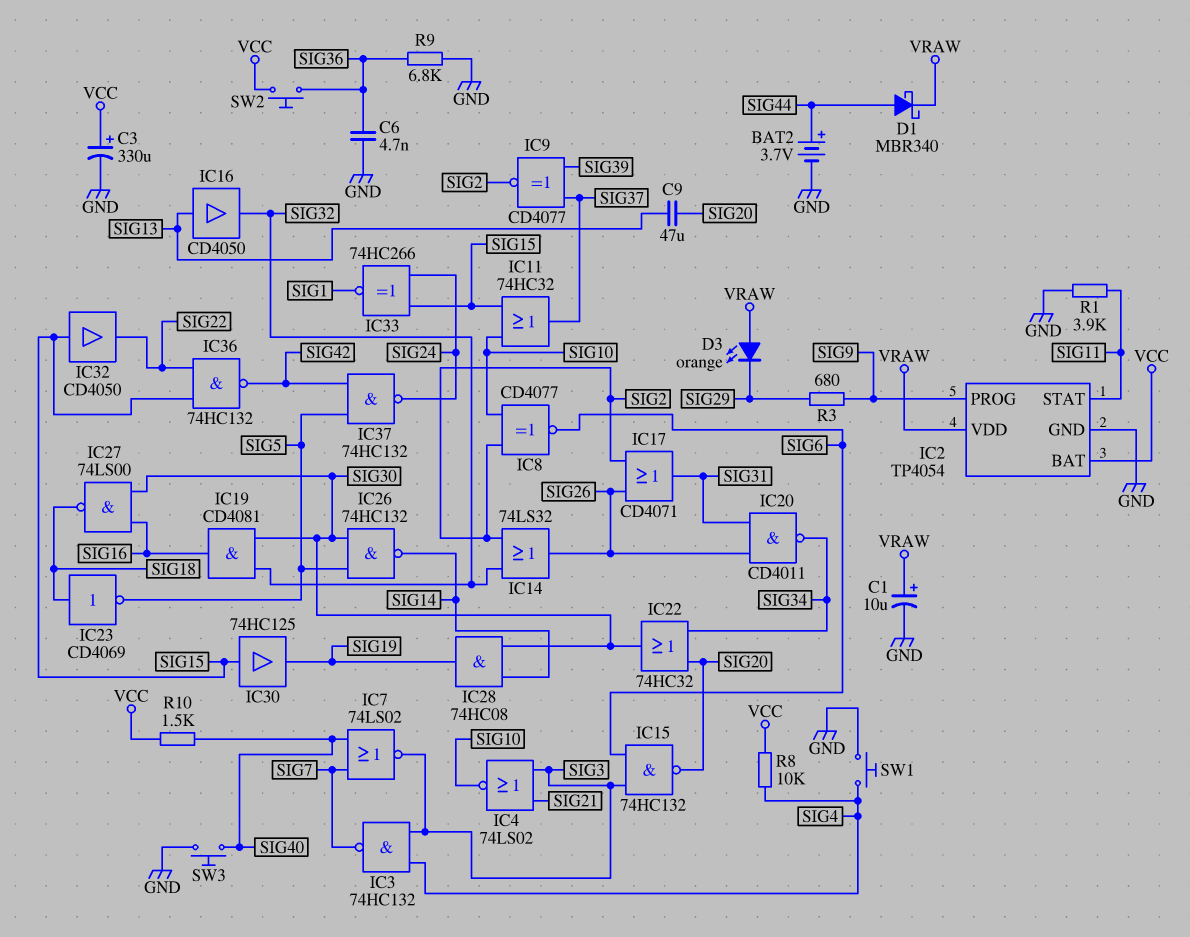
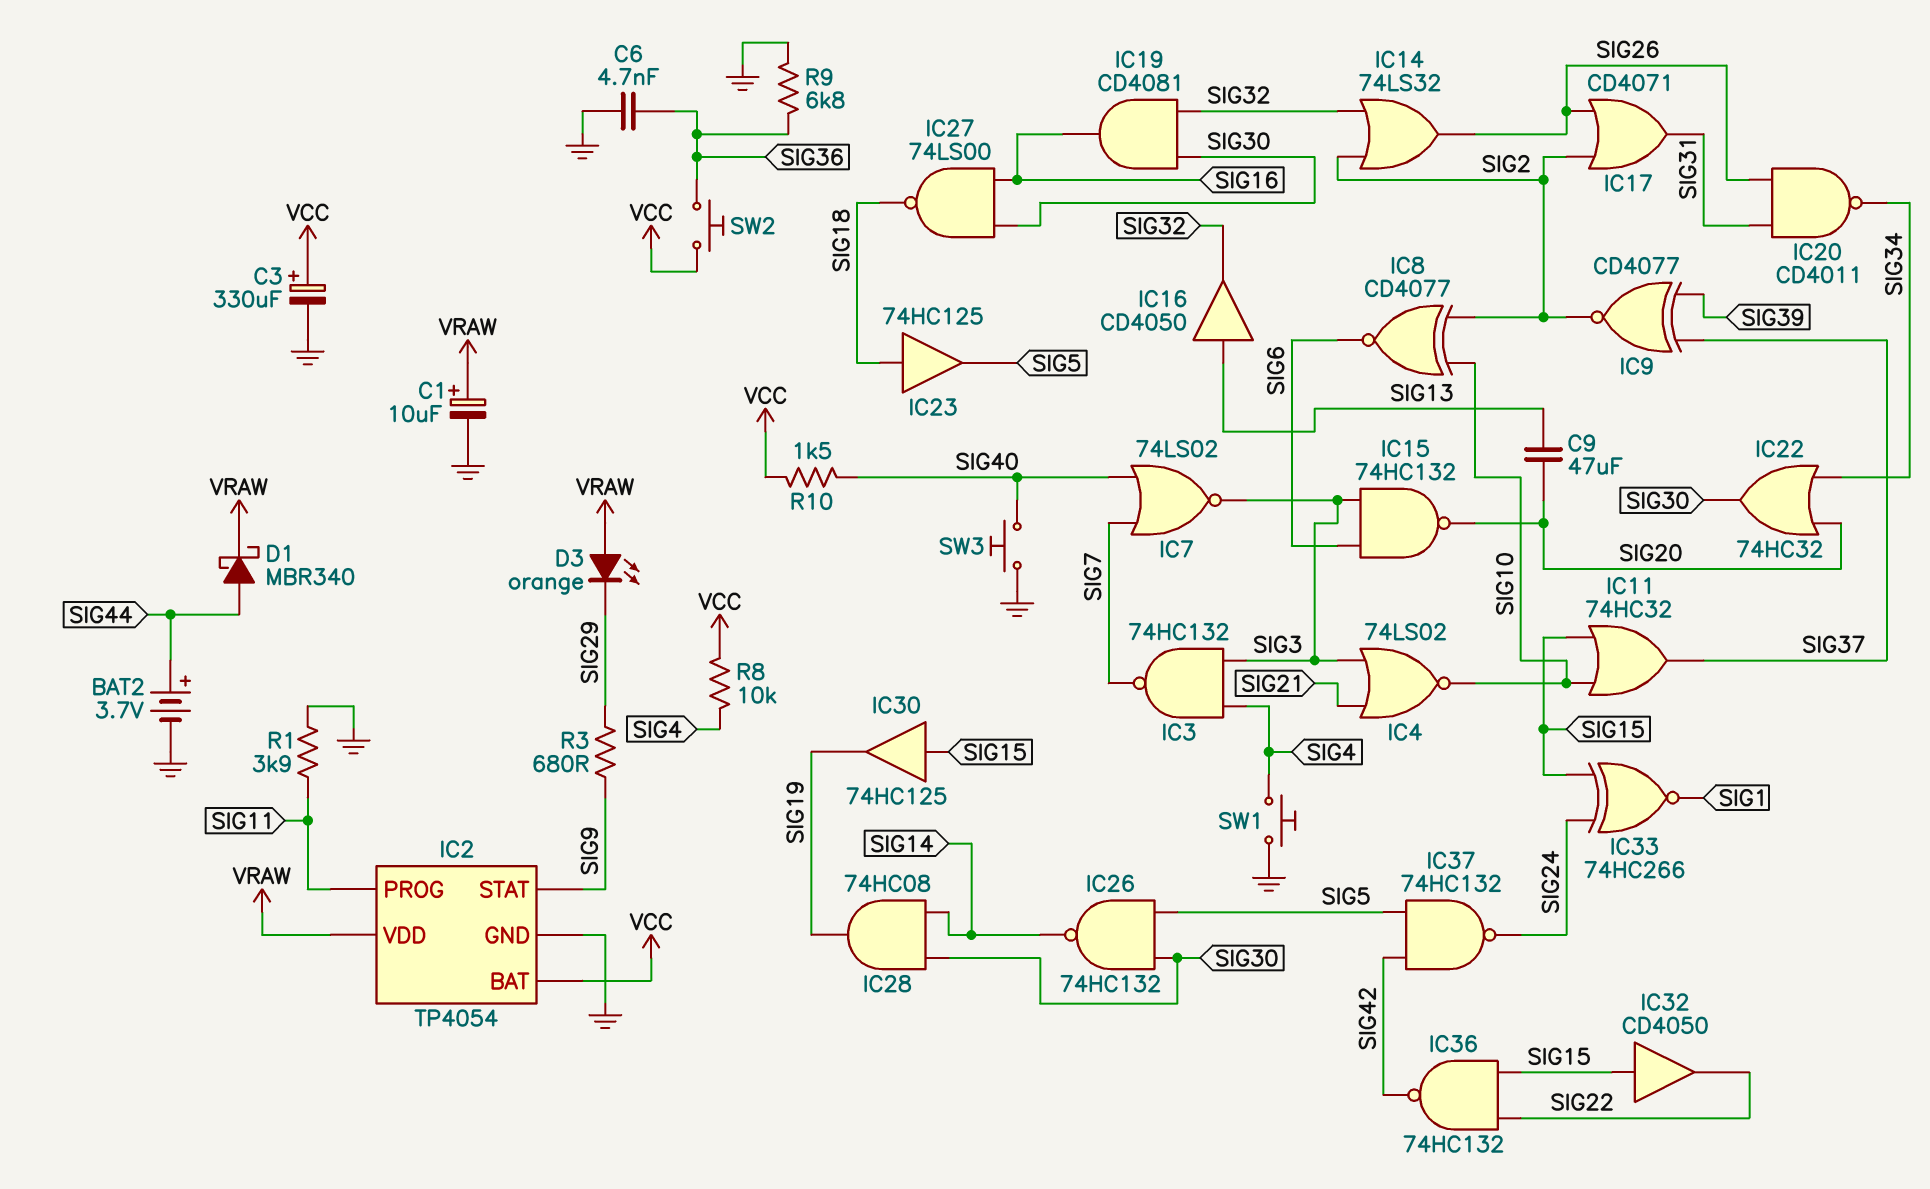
IC2 pin PROG: SIG9 -> SIG11
IC2 pin STAT: SIG11 -> SIG9
IC23: NOT CD4069 (in SIG18, out SIG5) -> buffer 74HC125 (in SIG18, out SIG5)

